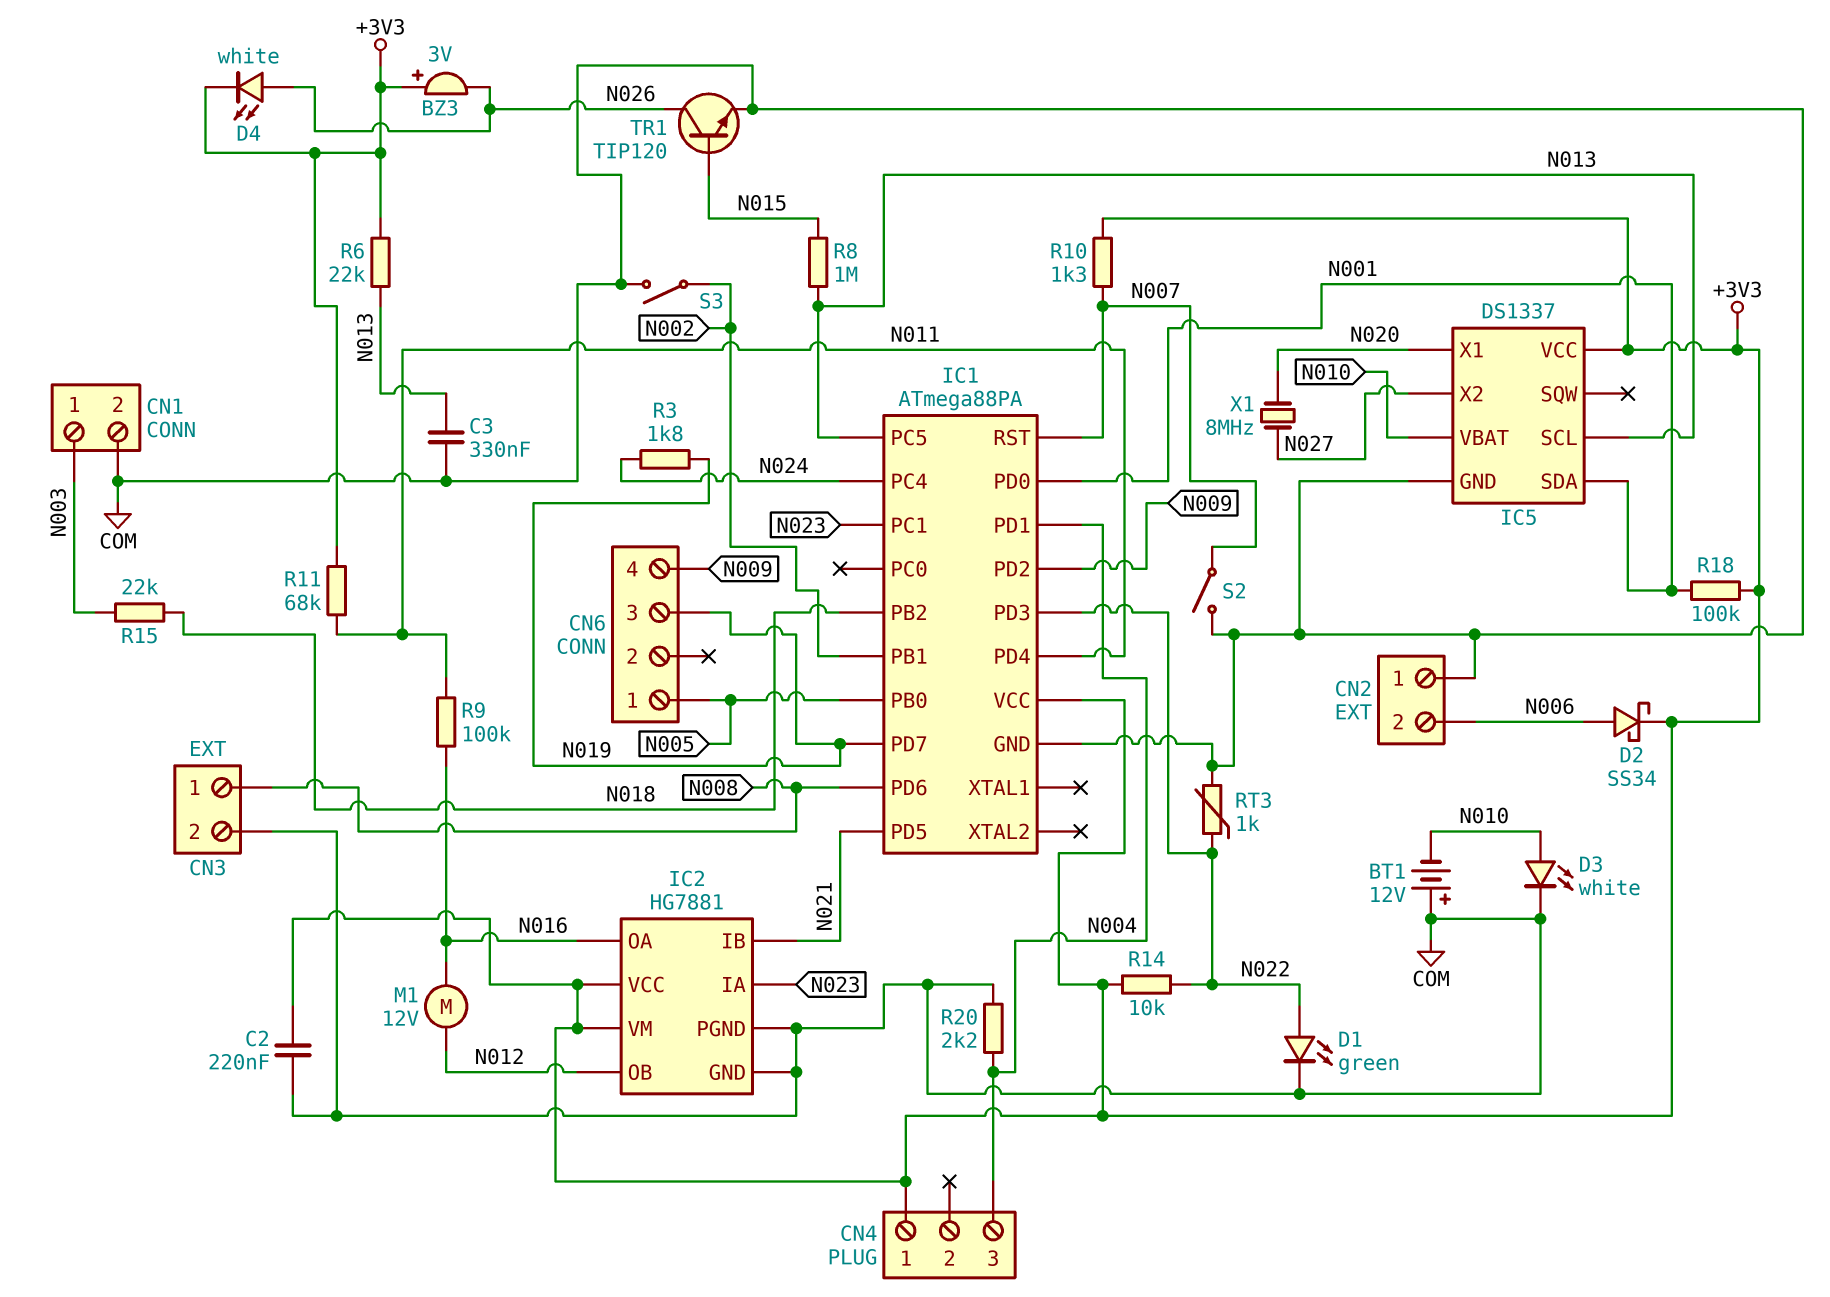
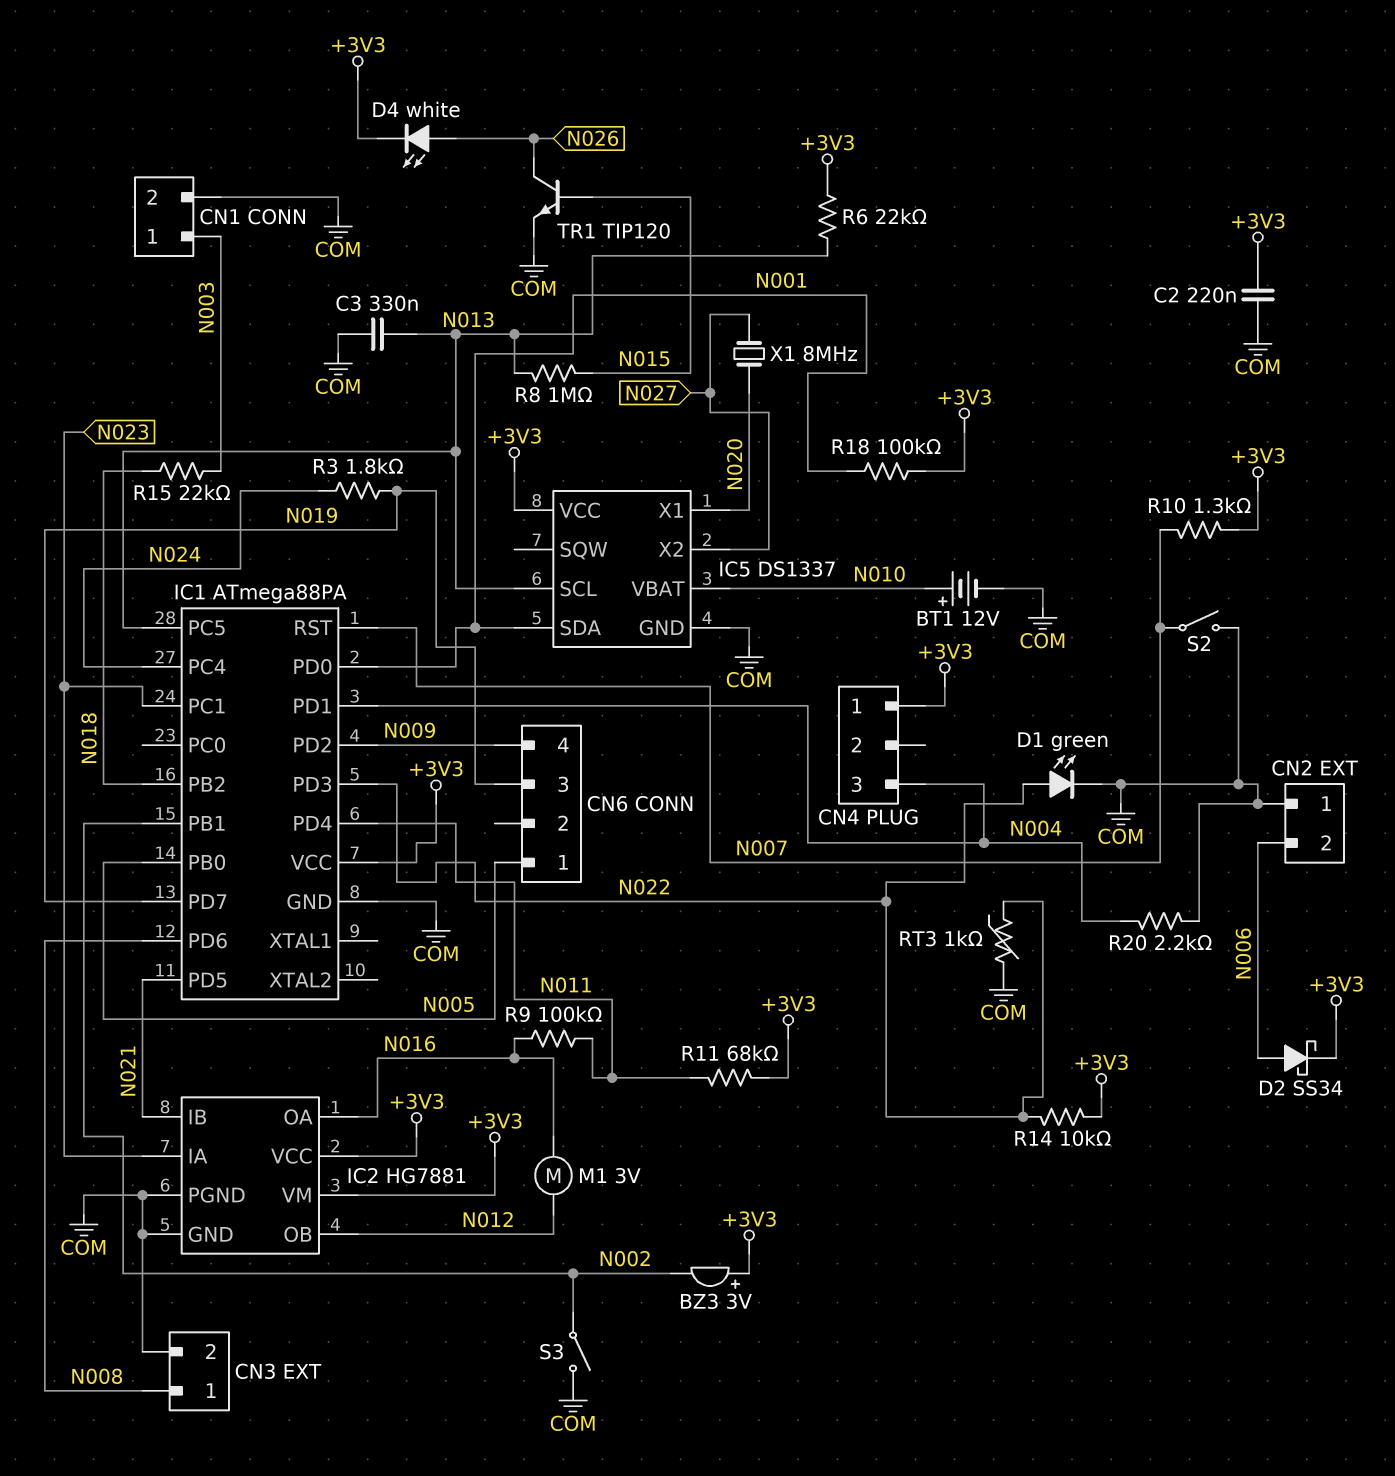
BT1: 12V (plus COM, minus N010) -> 12V (plus N010, minus COM)
BZ3: buzzer 3V (plus +3V3, minus N026) -> buzzer 3V (plus +3V3, minus N002)
D3: LED white (A N010, K COM) -> none
M1: motor 12V (N012, N016) -> motor 3V (N012, N016)

